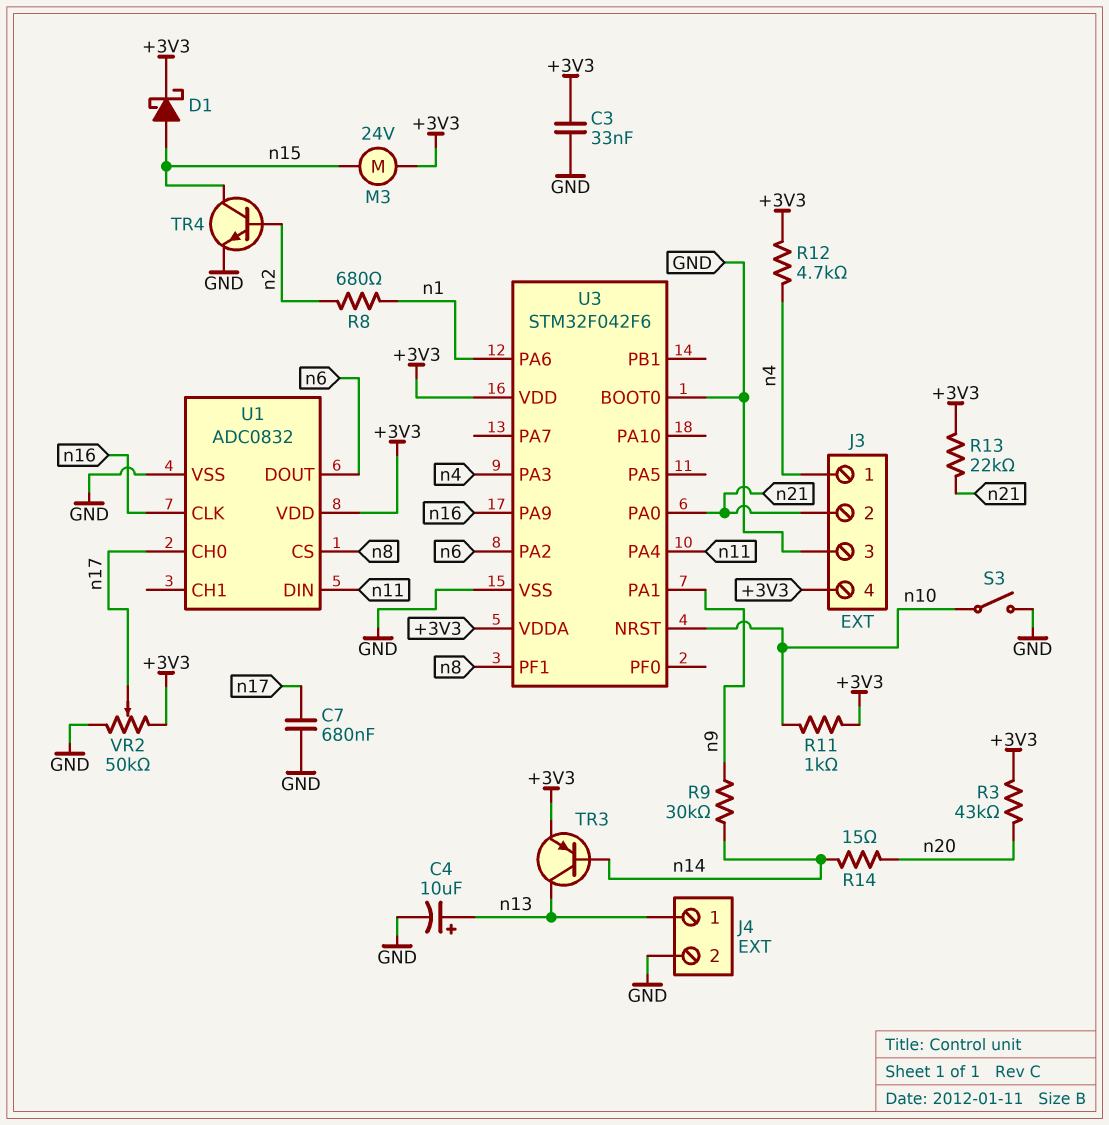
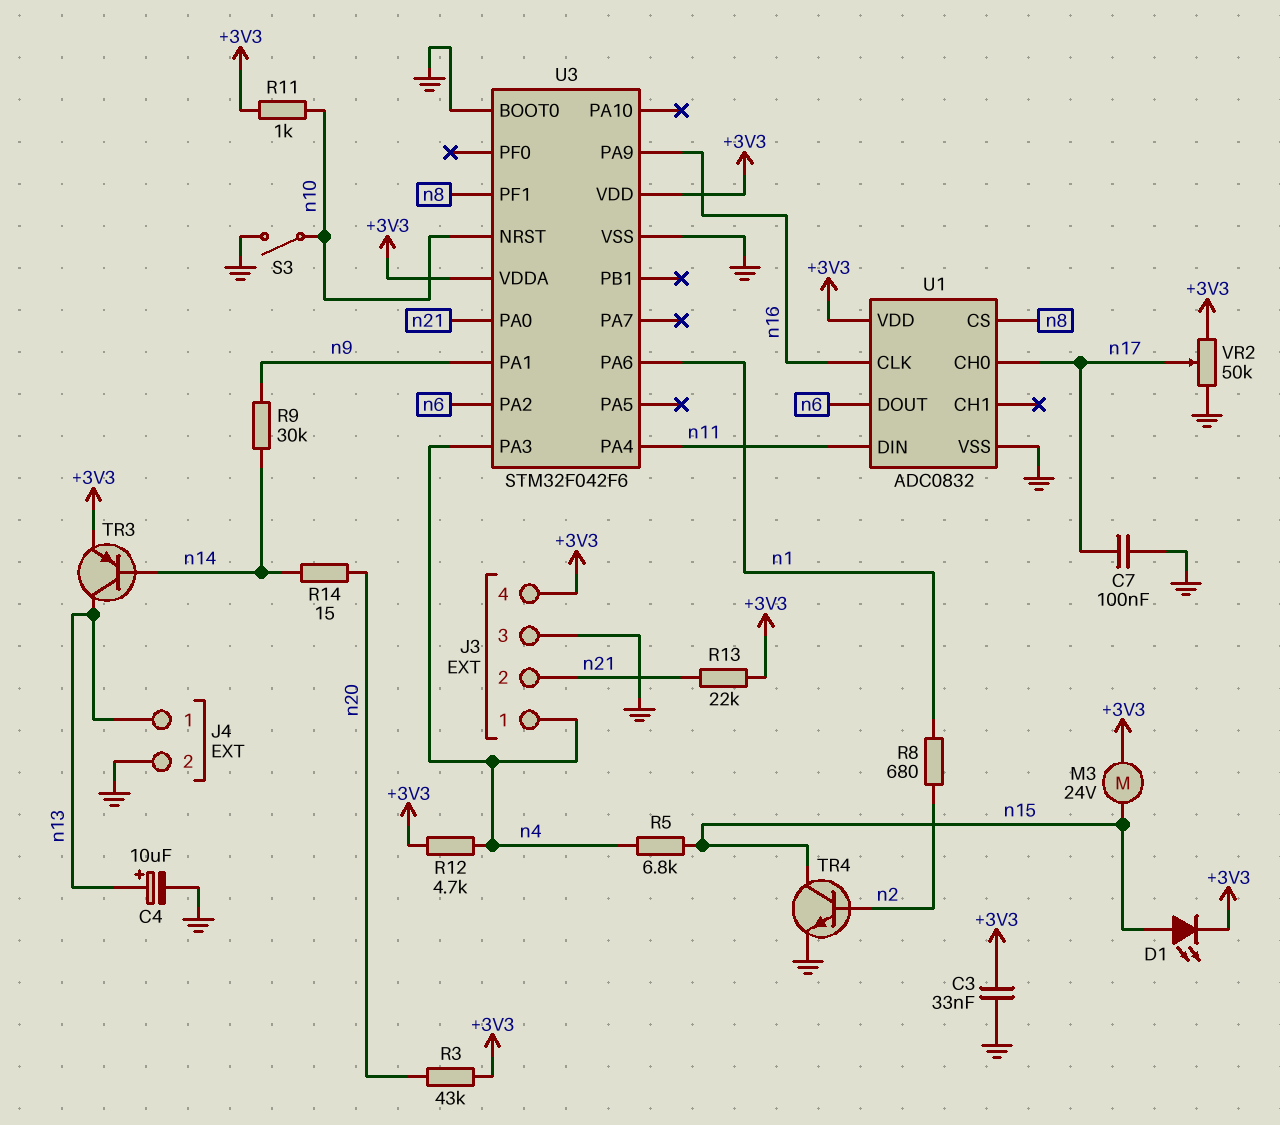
C7: 680nF (GND, n17) -> 100nF (GND, n17)
D1: schottky (A n15, K +3V3) -> LED (A n15, K +3V3)
R5: none -> 6.8k (n4, n15)

